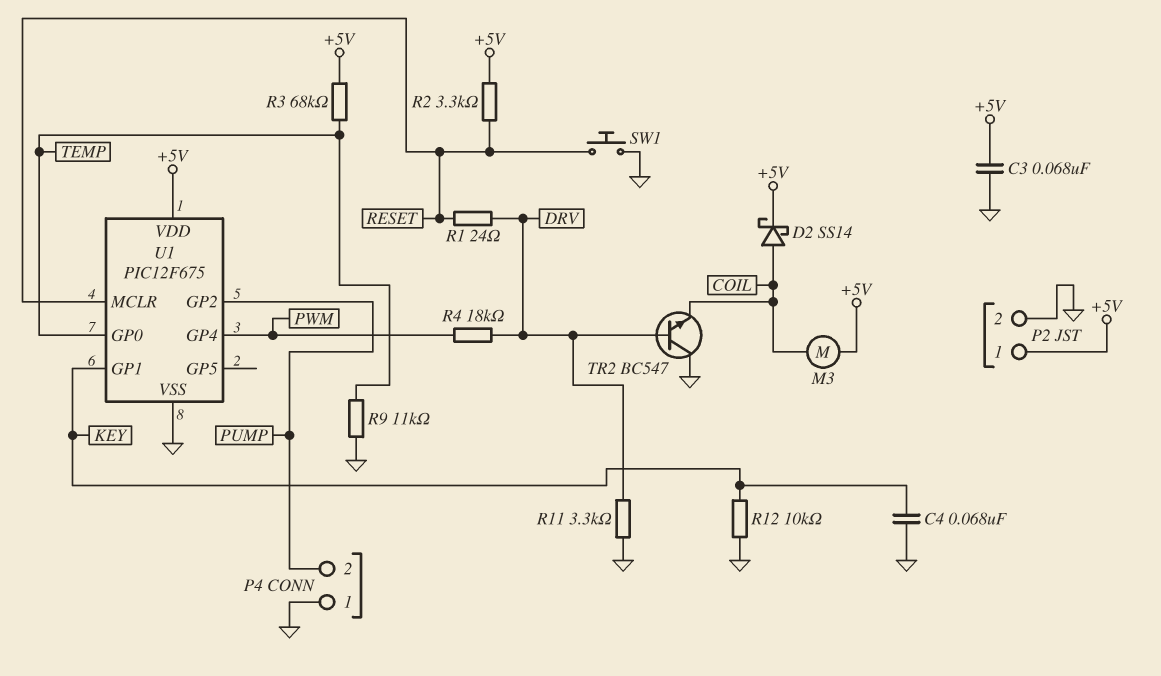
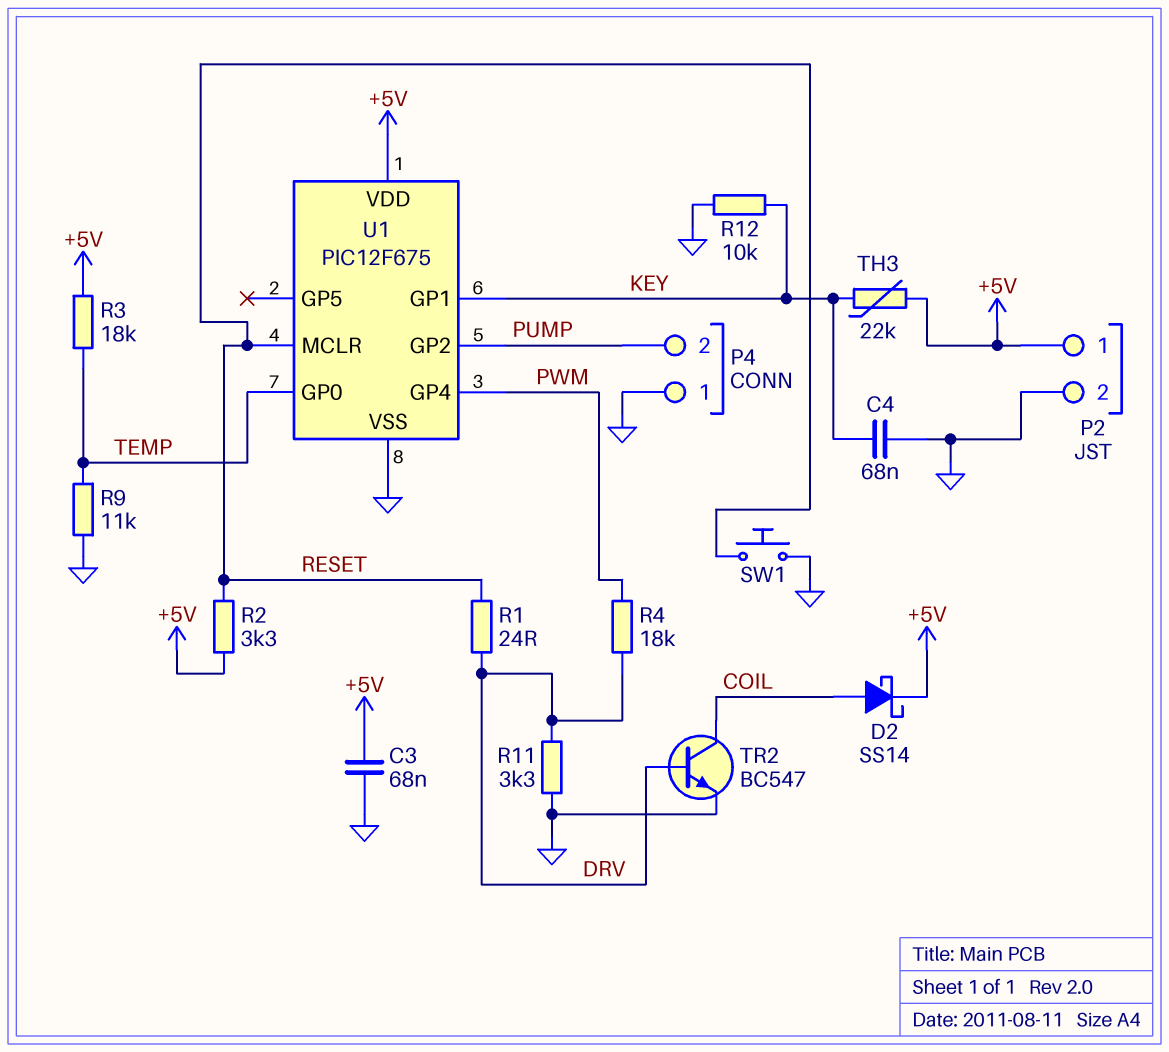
M3: motor (+5V, COIL) -> none
R3: 68k (+5V, TEMP) -> 18k (+5V, TEMP)
TH3: none -> 22k (+5V, KEY)
TR2: NPN BC547 (B DRV, C GND, E COIL) -> NPN BC547 (B DRV, C COIL, E GND)

